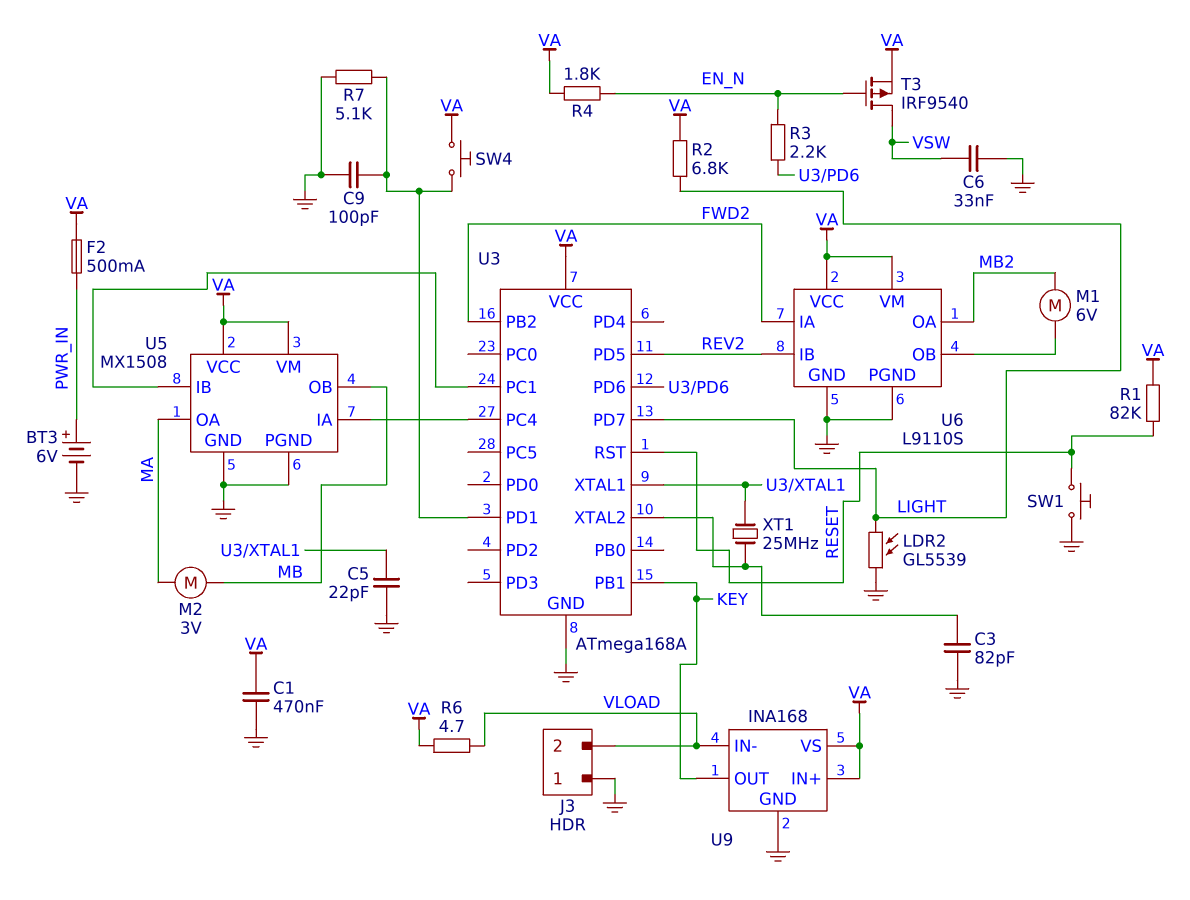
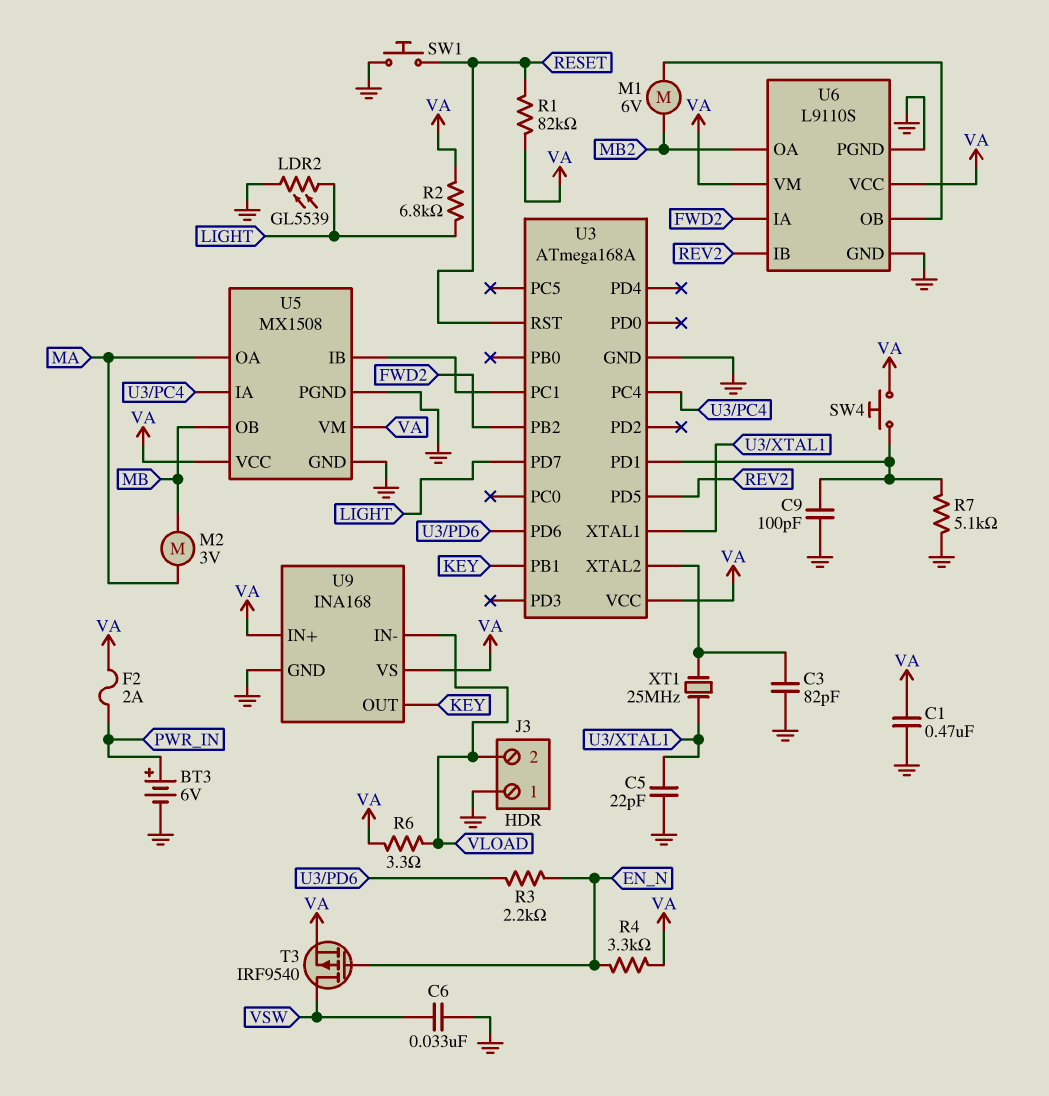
F2: 500mA (PWR_IN, VA) -> 2A (PWR_IN, VA)
R4: 1.8k (EN_N, VA) -> 3.3k (EN_N, VA)
R6: 4.7 (VA, VLOAD) -> 3.3 (VA, VLOAD)

